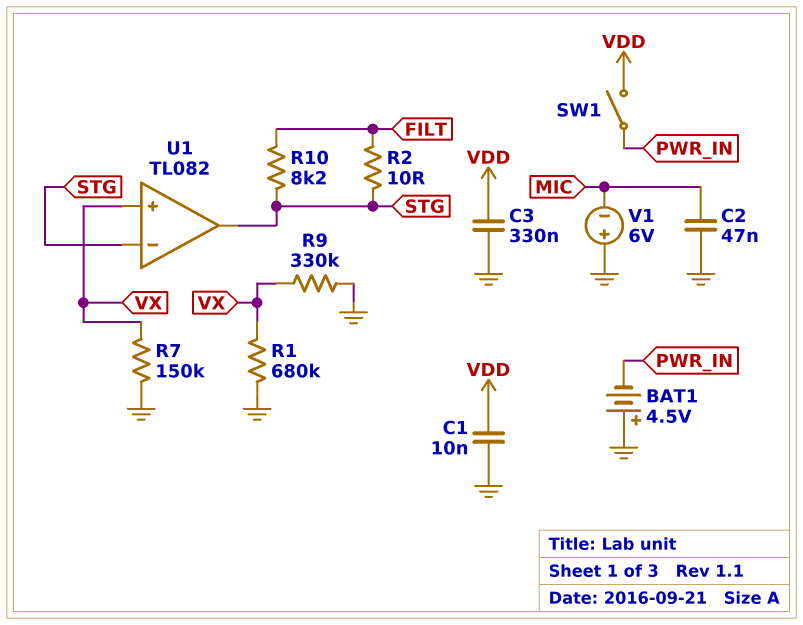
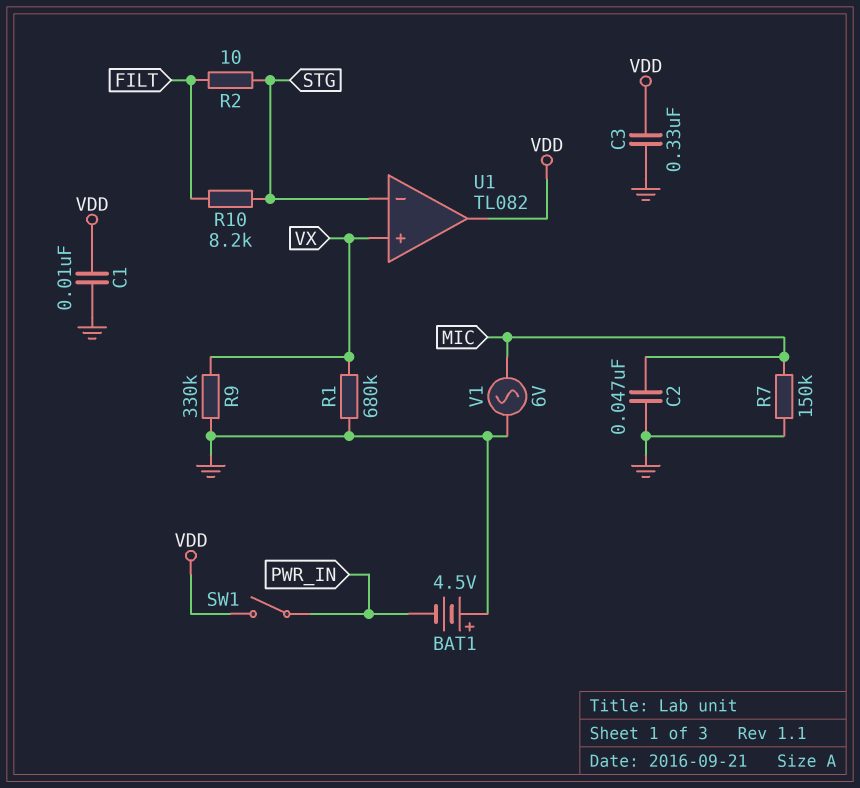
R7: 150k (GND, VX) -> 150k (GND, MIC)
U1 pin out: STG -> VDD
V1: 6V (plus GND, minus MIC) -> AC 6V (GND, MIC)

